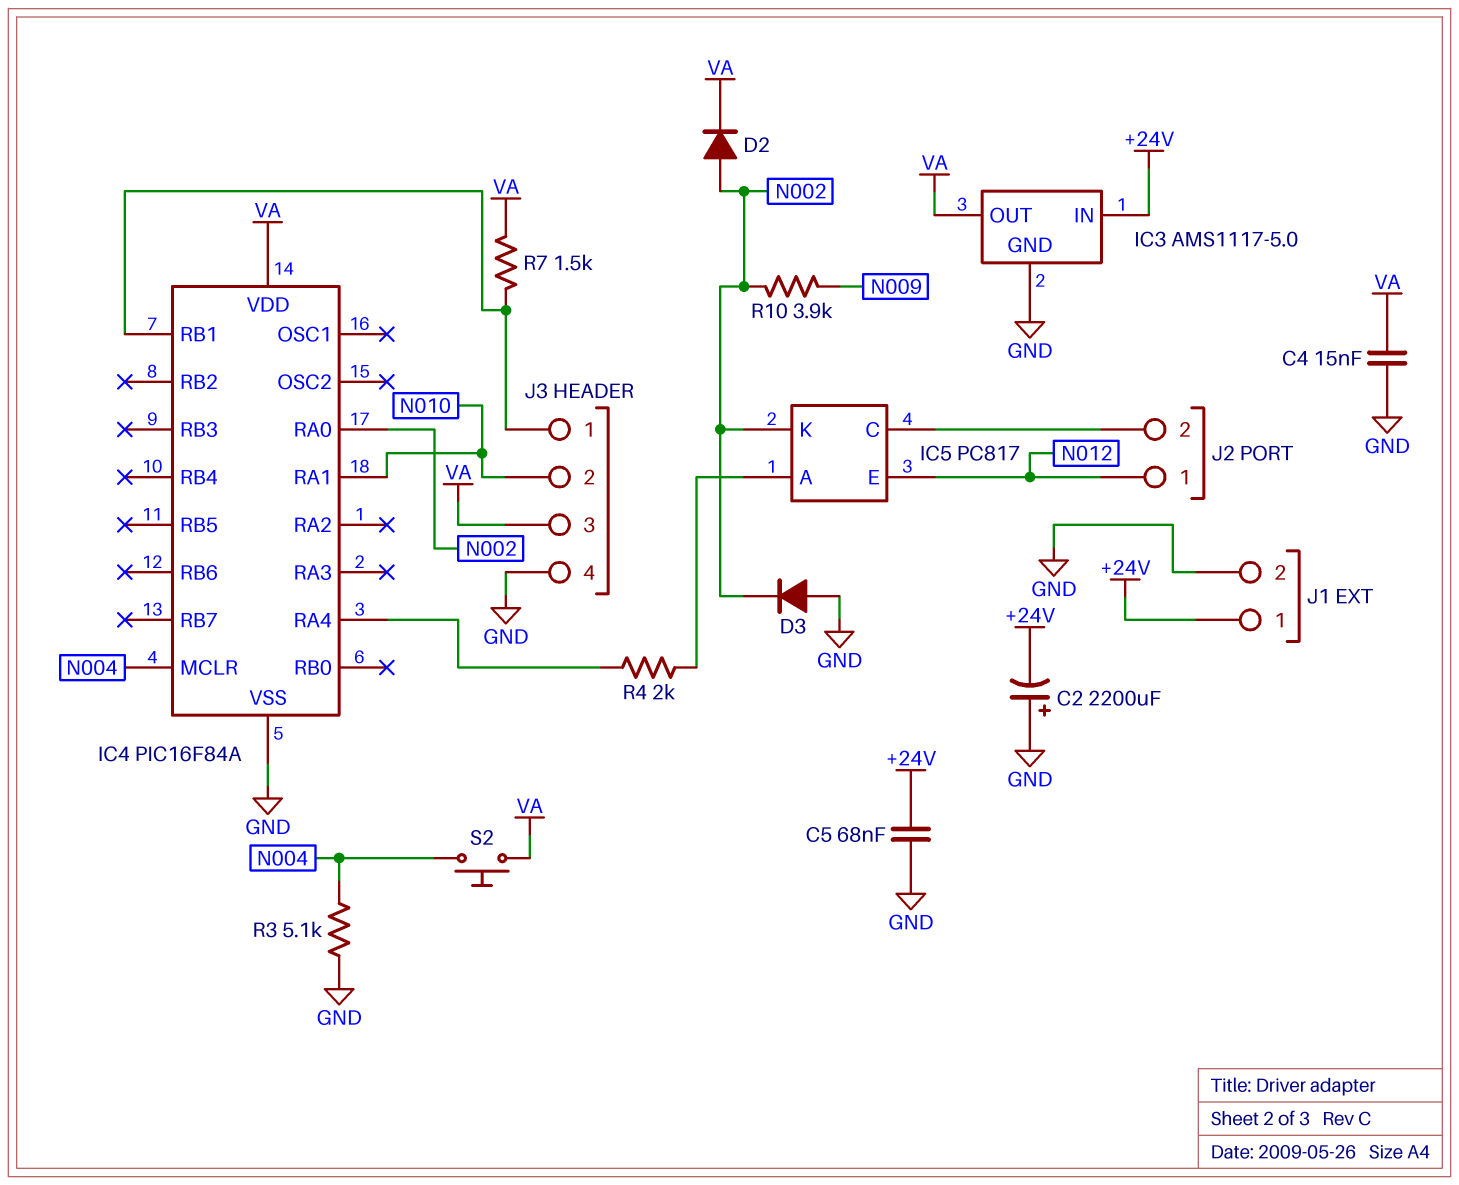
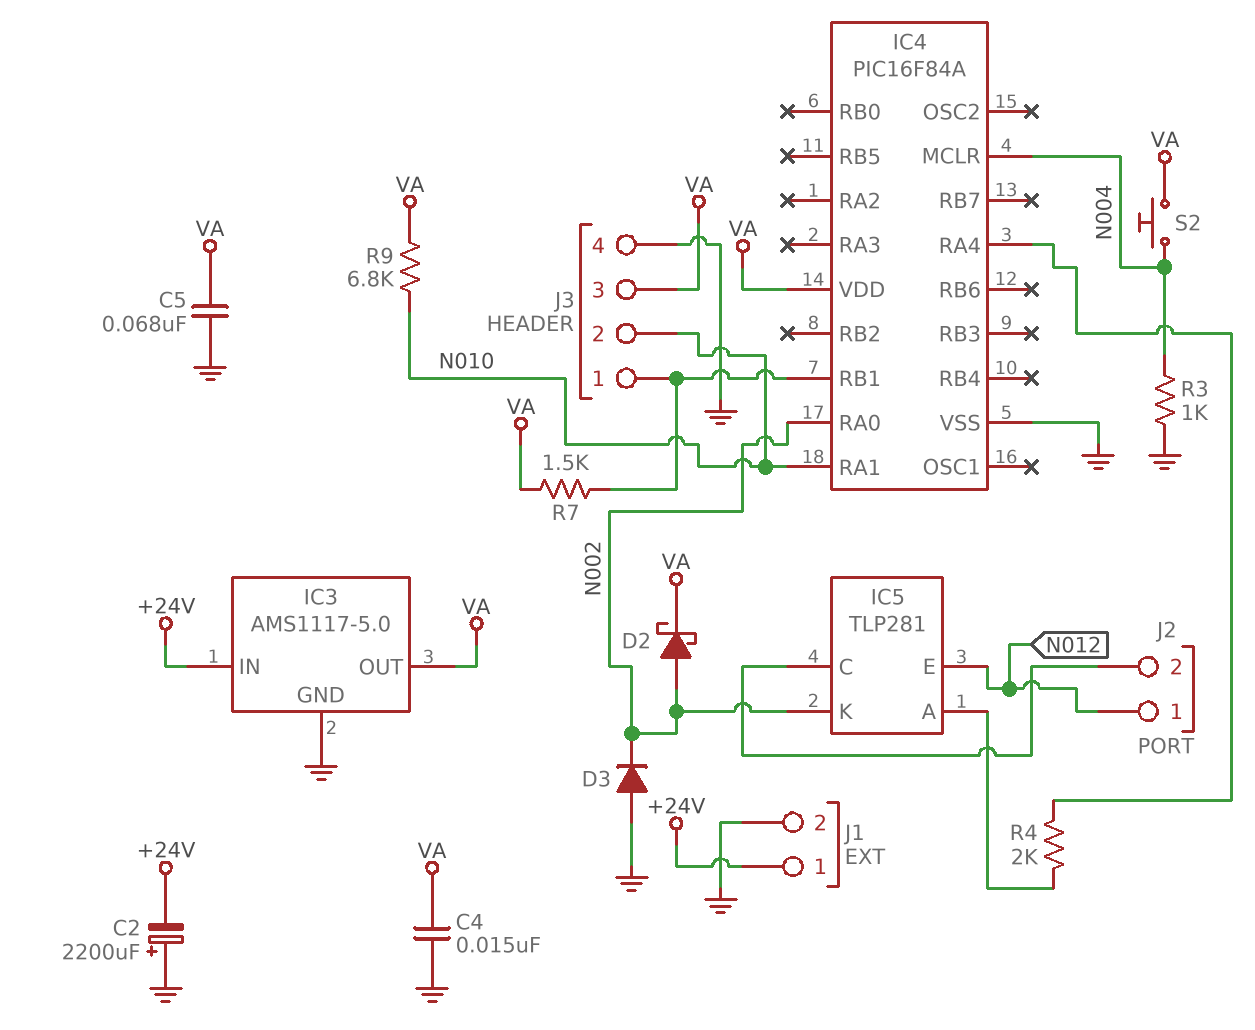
C5: 68nF (+24V, GND) -> 68nF (GND, VA)
D2: diode (A N002, K VA) -> schottky (A N002, K VA)
IC5: PC817 -> TLP281
R3: 5.1k (GND, N004) -> 1k (GND, N004)
R9: none -> 6.8k (N010, VA)
R10: 3.9k (N002, N009) -> none

